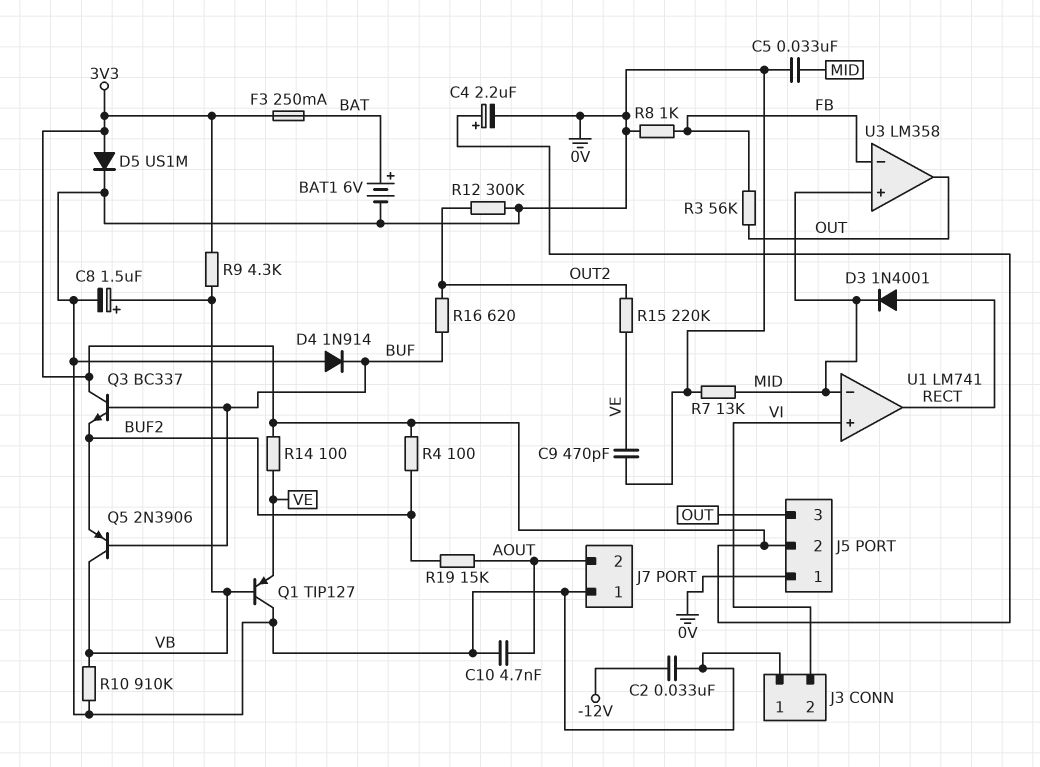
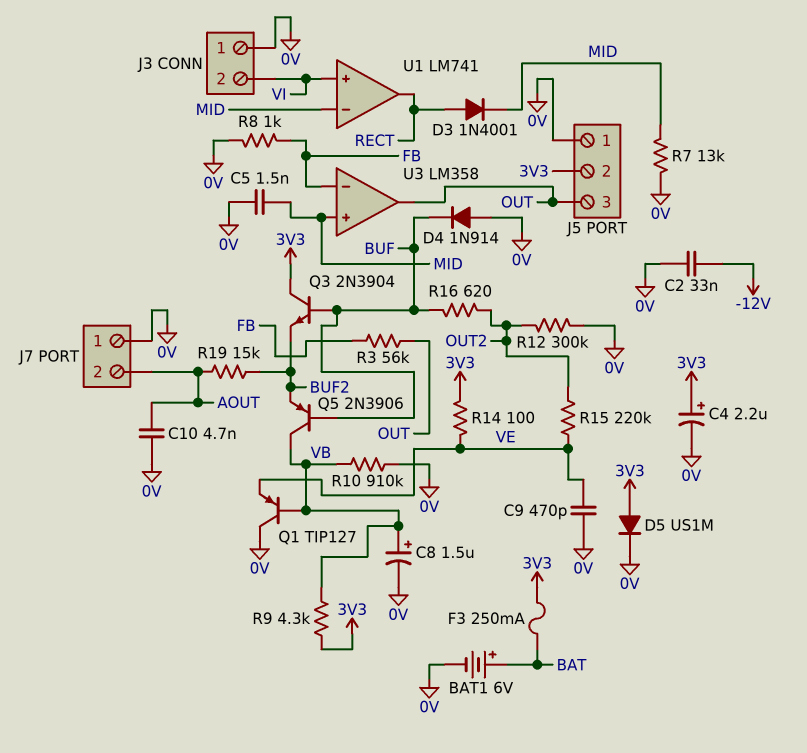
C5: 33nF (0V, MID) -> 1.5nF (0V, MID)
Q3: NPN BC337 (B BUF, C 3V3, E BUF2) -> NPN 2N3904 (B BUF, C 3V3, E BUF2)
R4: 100 (3V3, BUF2) -> none

